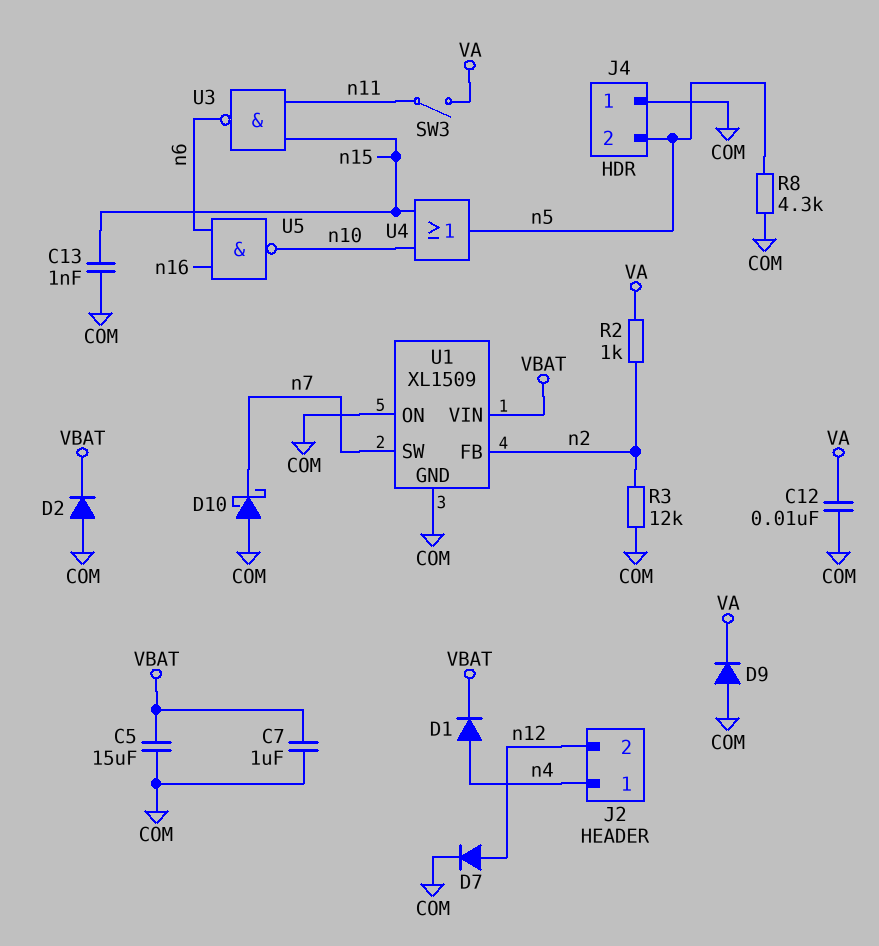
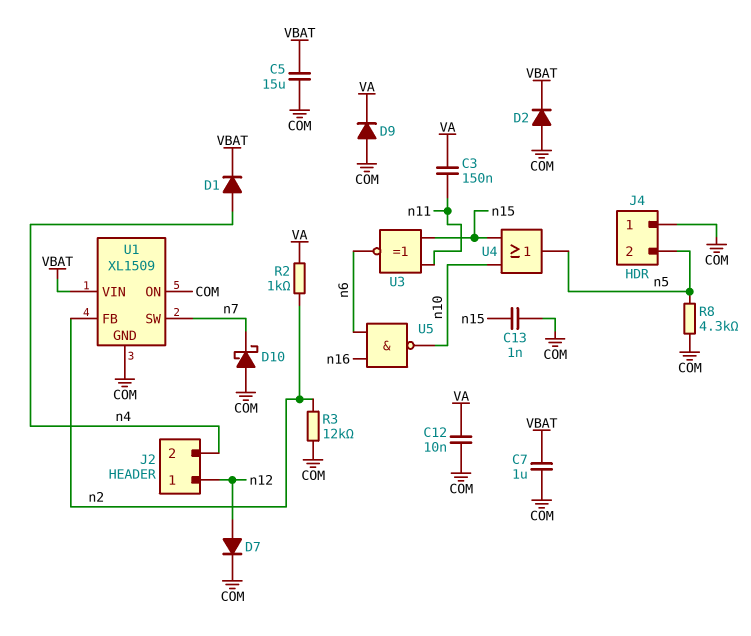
C3: none -> 150nF (VA, n11)
J2 pin 1: n4 -> n12
J2 pin 2: n12 -> n4
SW3: switch (VA, n11) -> none
U3: NAND (in n11, in n15, out n6) -> XNOR (in n11, in n15, out n6)

